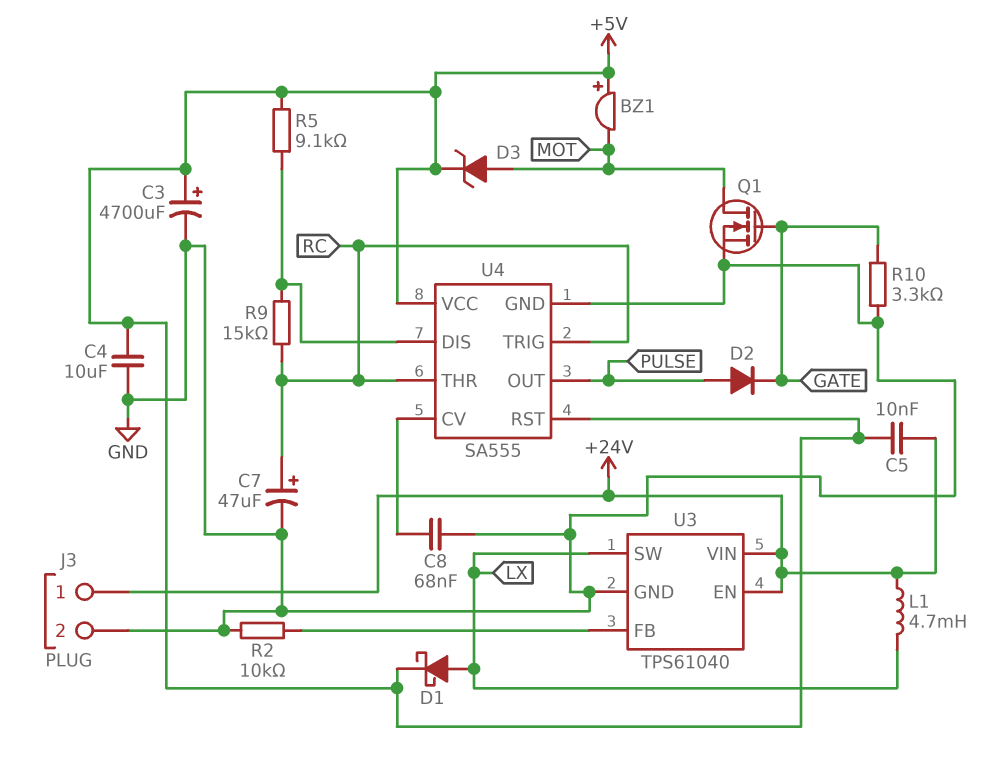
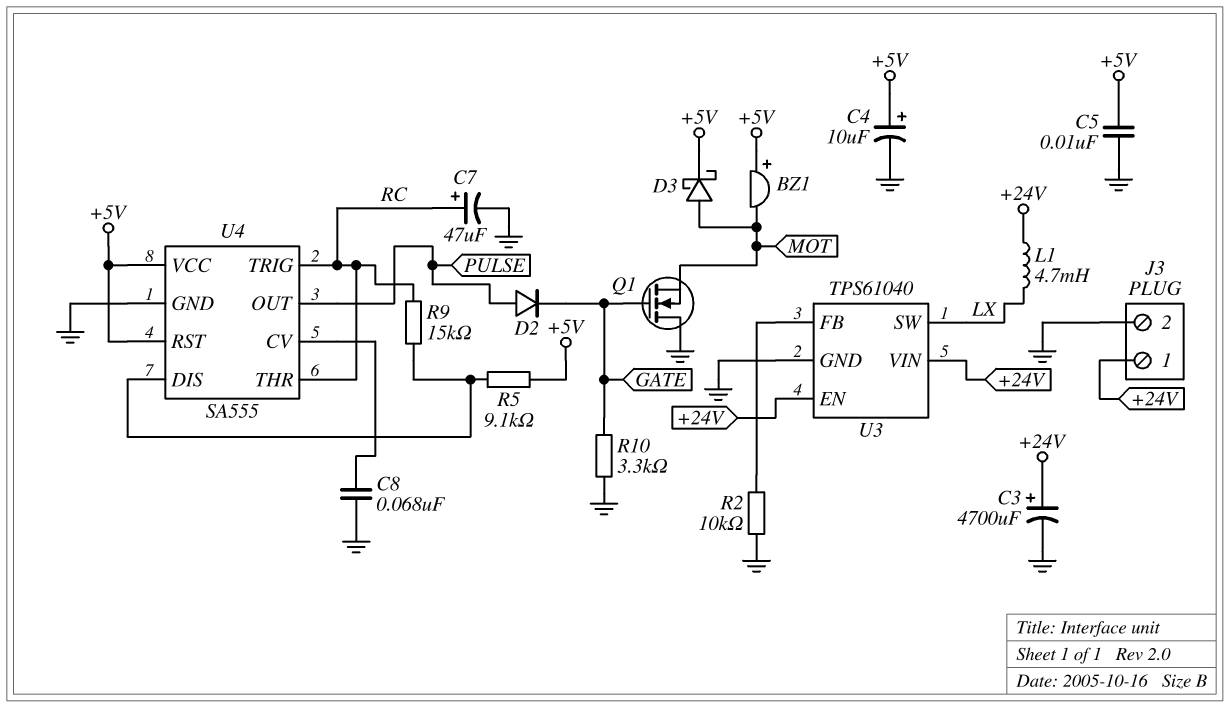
C3: 4700uF (plus +5V, minus GND) -> 4700uF (plus +24V, minus GND)
C4: 10uF (+5V, GND) -> 10uF (plus +5V, minus GND)
C5: 10nF (+5V, +24V) -> 10nF (+5V, GND)
D1: schottky (A LX, K +5V) -> none
D3: zener (A MOT, K +5V) -> schottky (A MOT, K +5V)
Q1: NMOS (G GATE, D MOT, S GND) -> NMOS (G GATE, D GND, S MOT)

